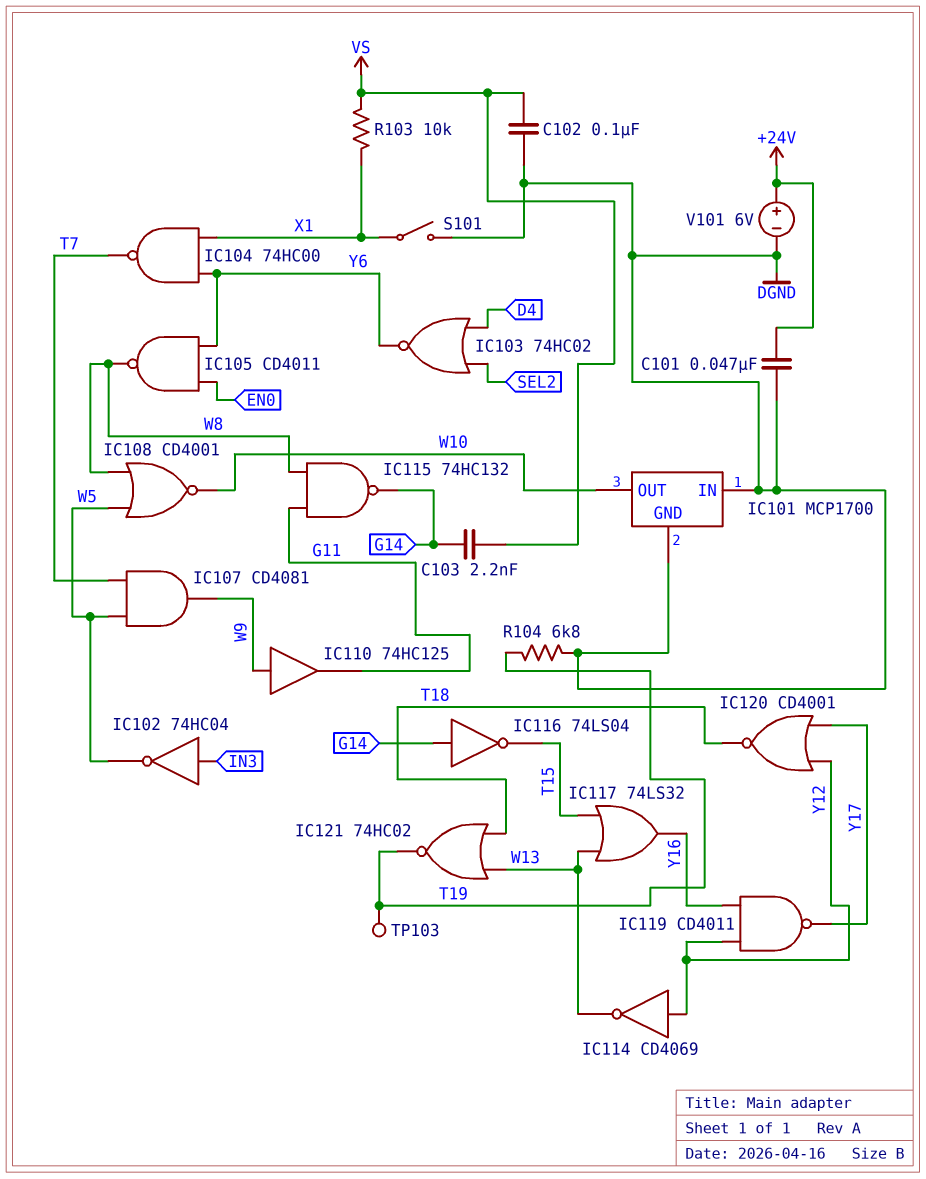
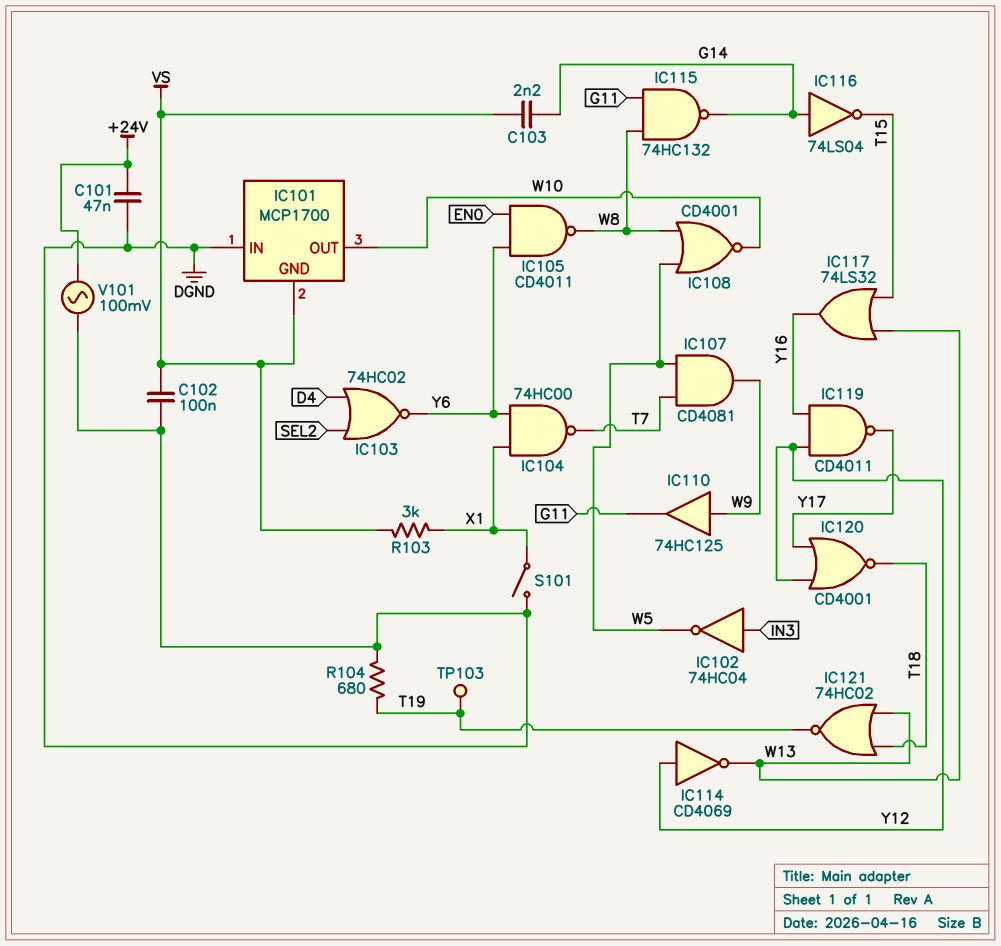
IC101 pin GND: DGND -> VS
R103: 10k (VS, X1) -> 3k (VS, X1)
R104: 6.8k (DGND, T19) -> 680 (DGND, T19)
V101: 6V (plus +24V, minus DGND) -> AC 100mV (+24V, DGND)

